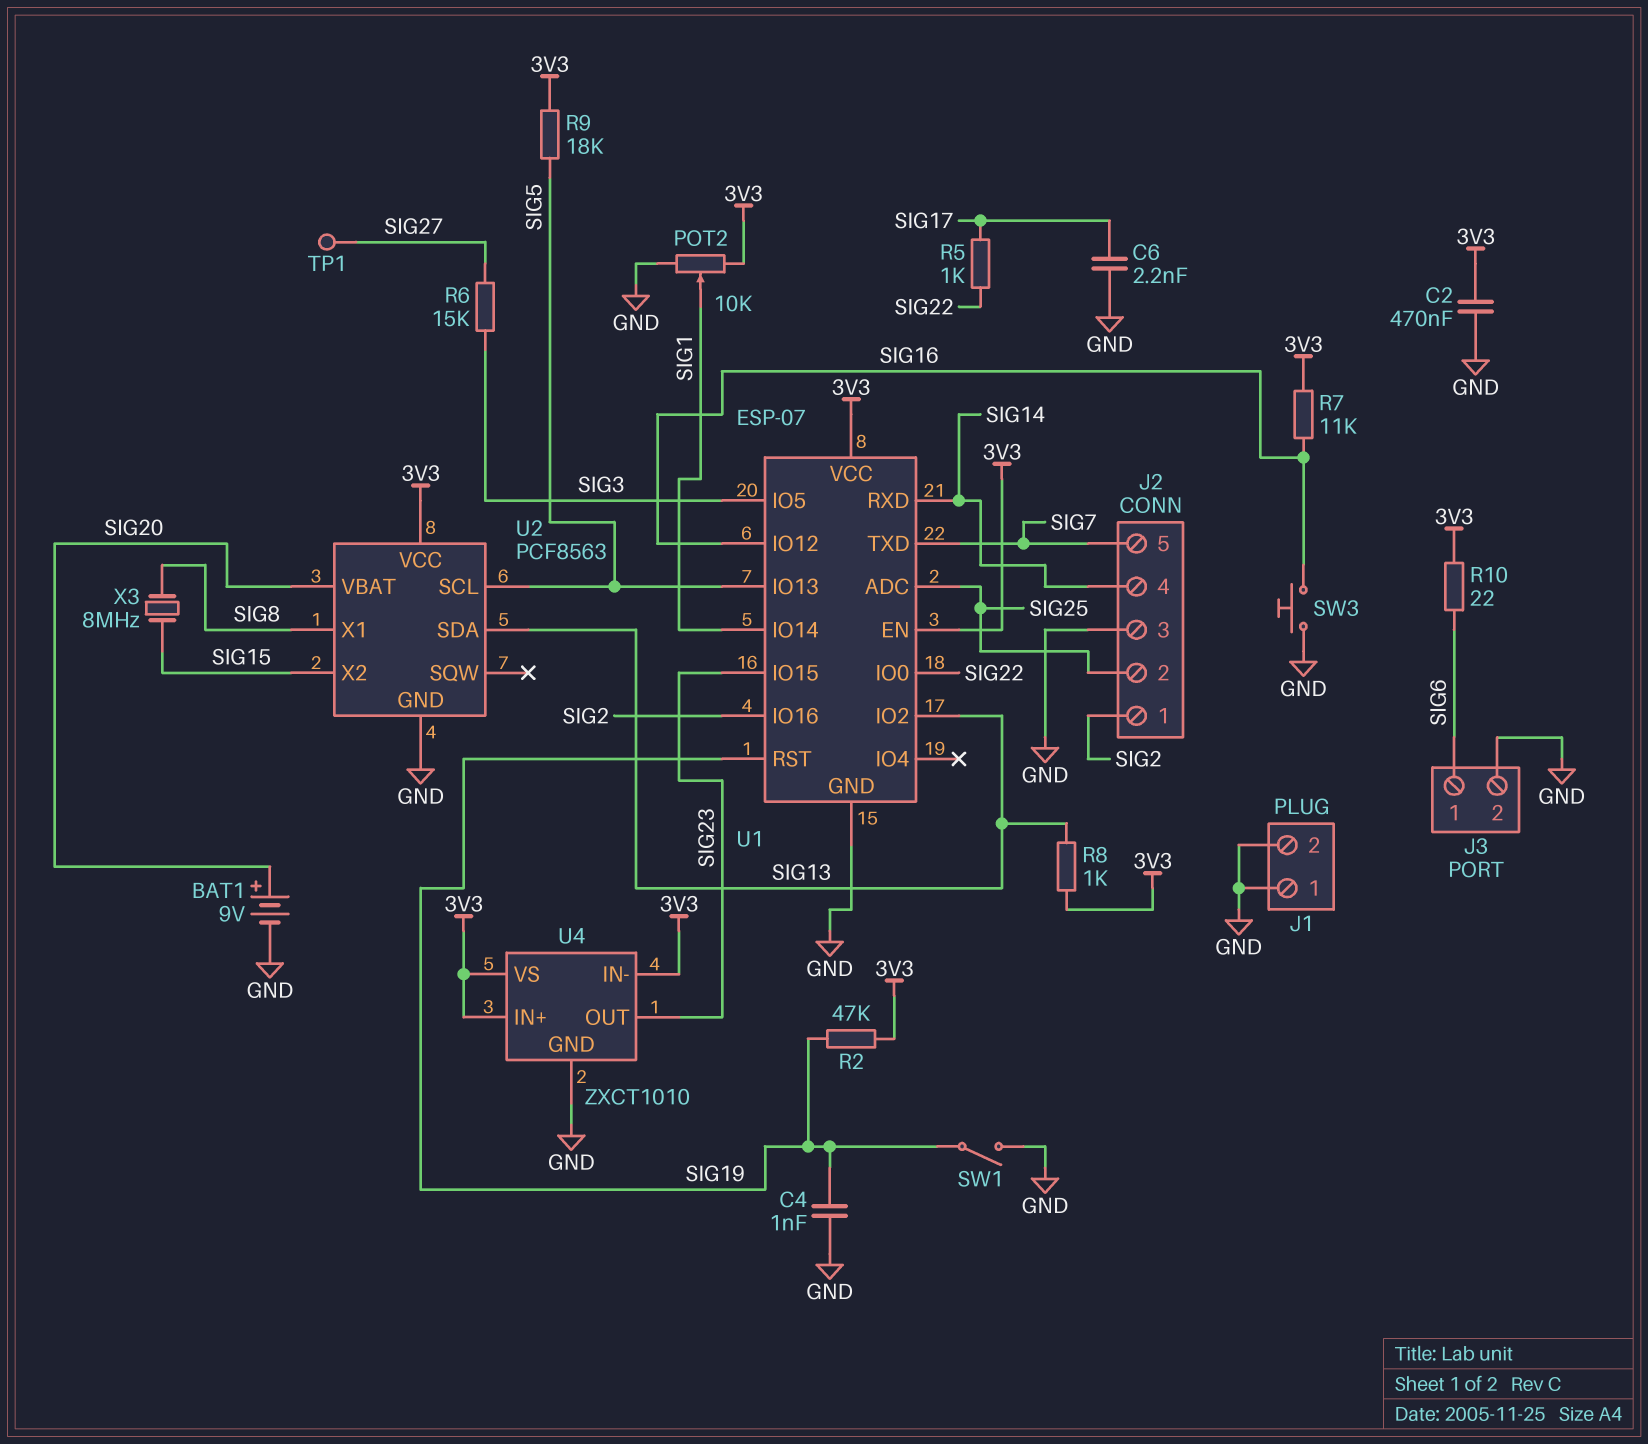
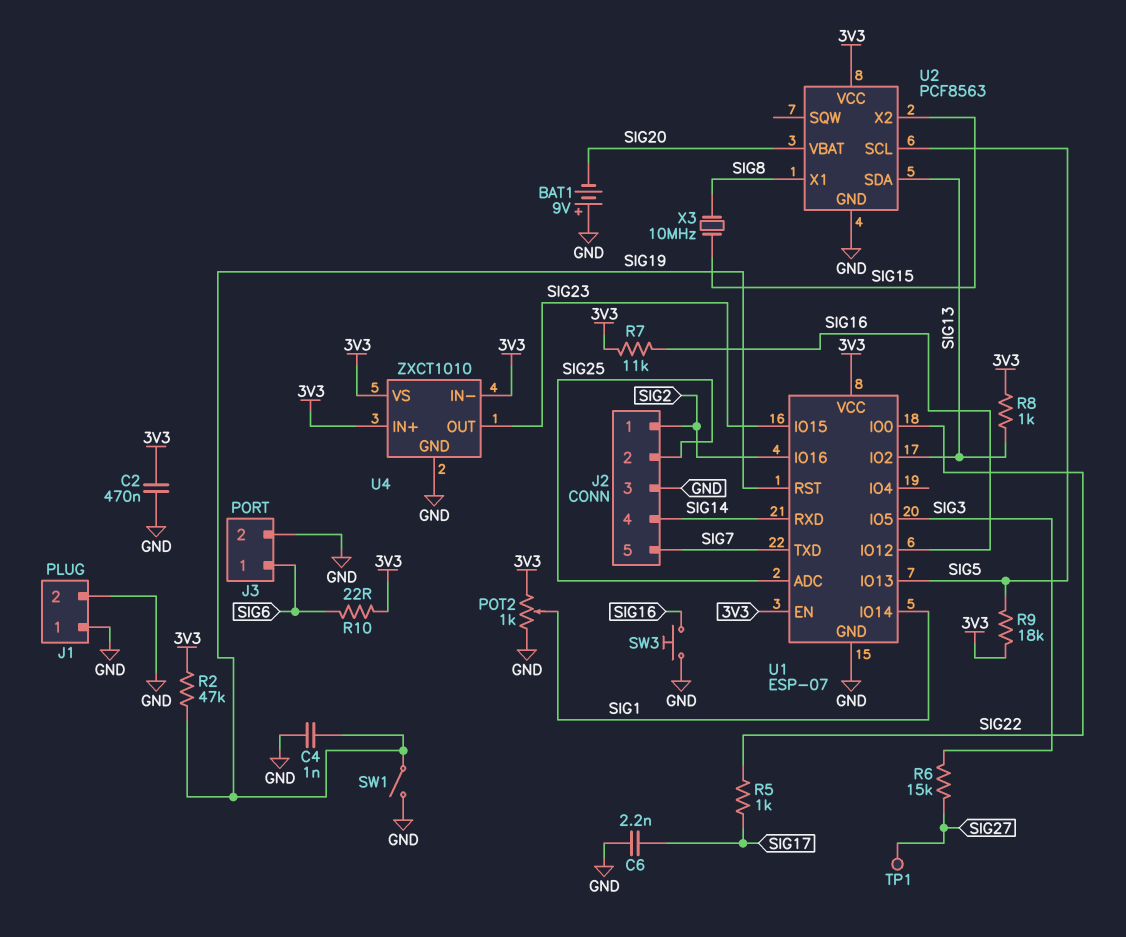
BAT1: 9V (plus SIG20, minus GND) -> 9V (plus GND, minus SIG20)
POT2: 10k (3V3, GND, wiper SIG1) -> 1k (3V3, GND, wiper SIG1)
X3: 8MHz (SIG8, SIG15) -> 10MHz (SIG8, SIG15)

